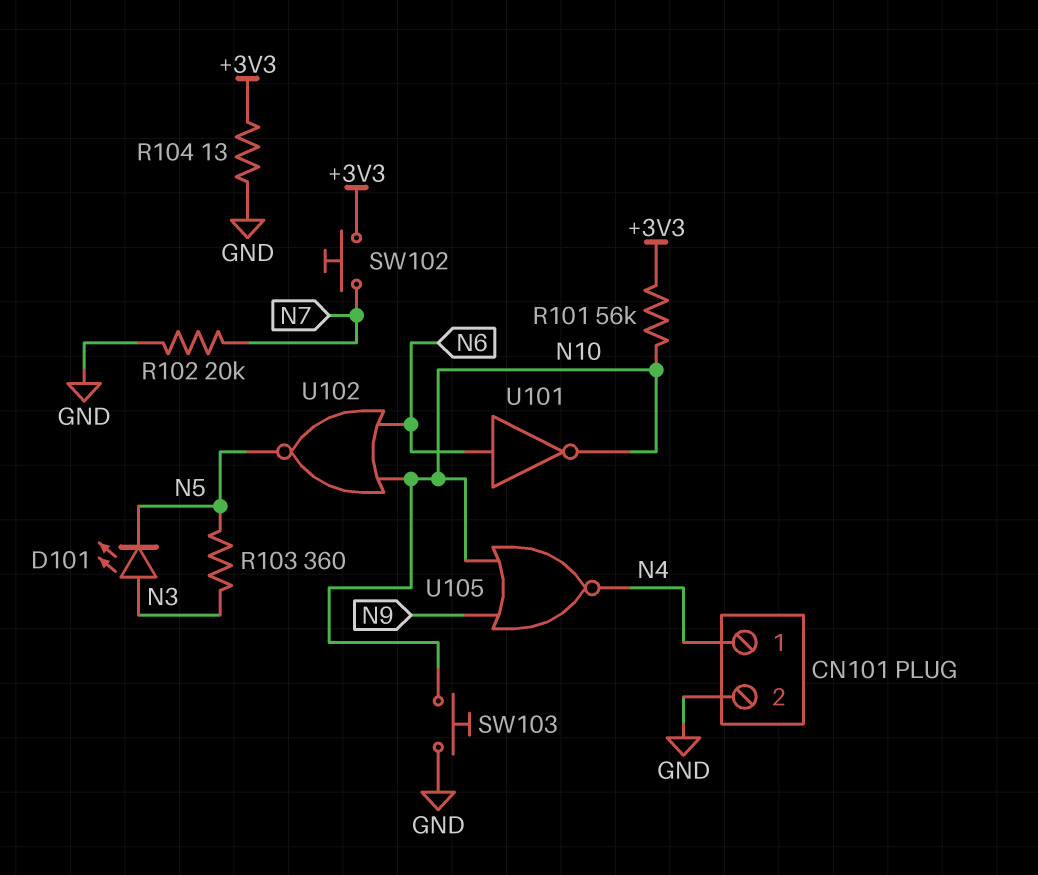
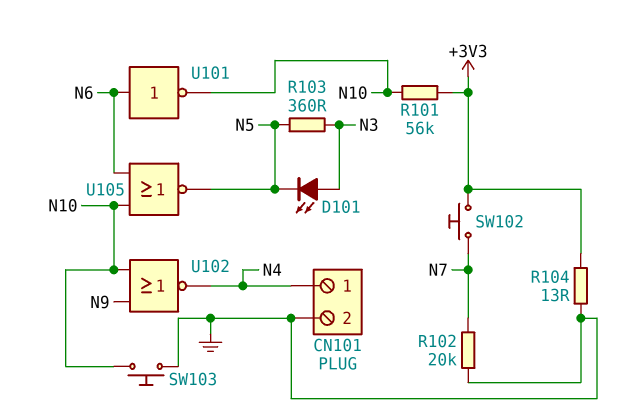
U102: NOR (in N6, in N10, out N5) -> NOR (in N9, in N10, out N4)
U105: NOR (in N9, in N10, out N4) -> NOR (in N6, in N10, out N5)

